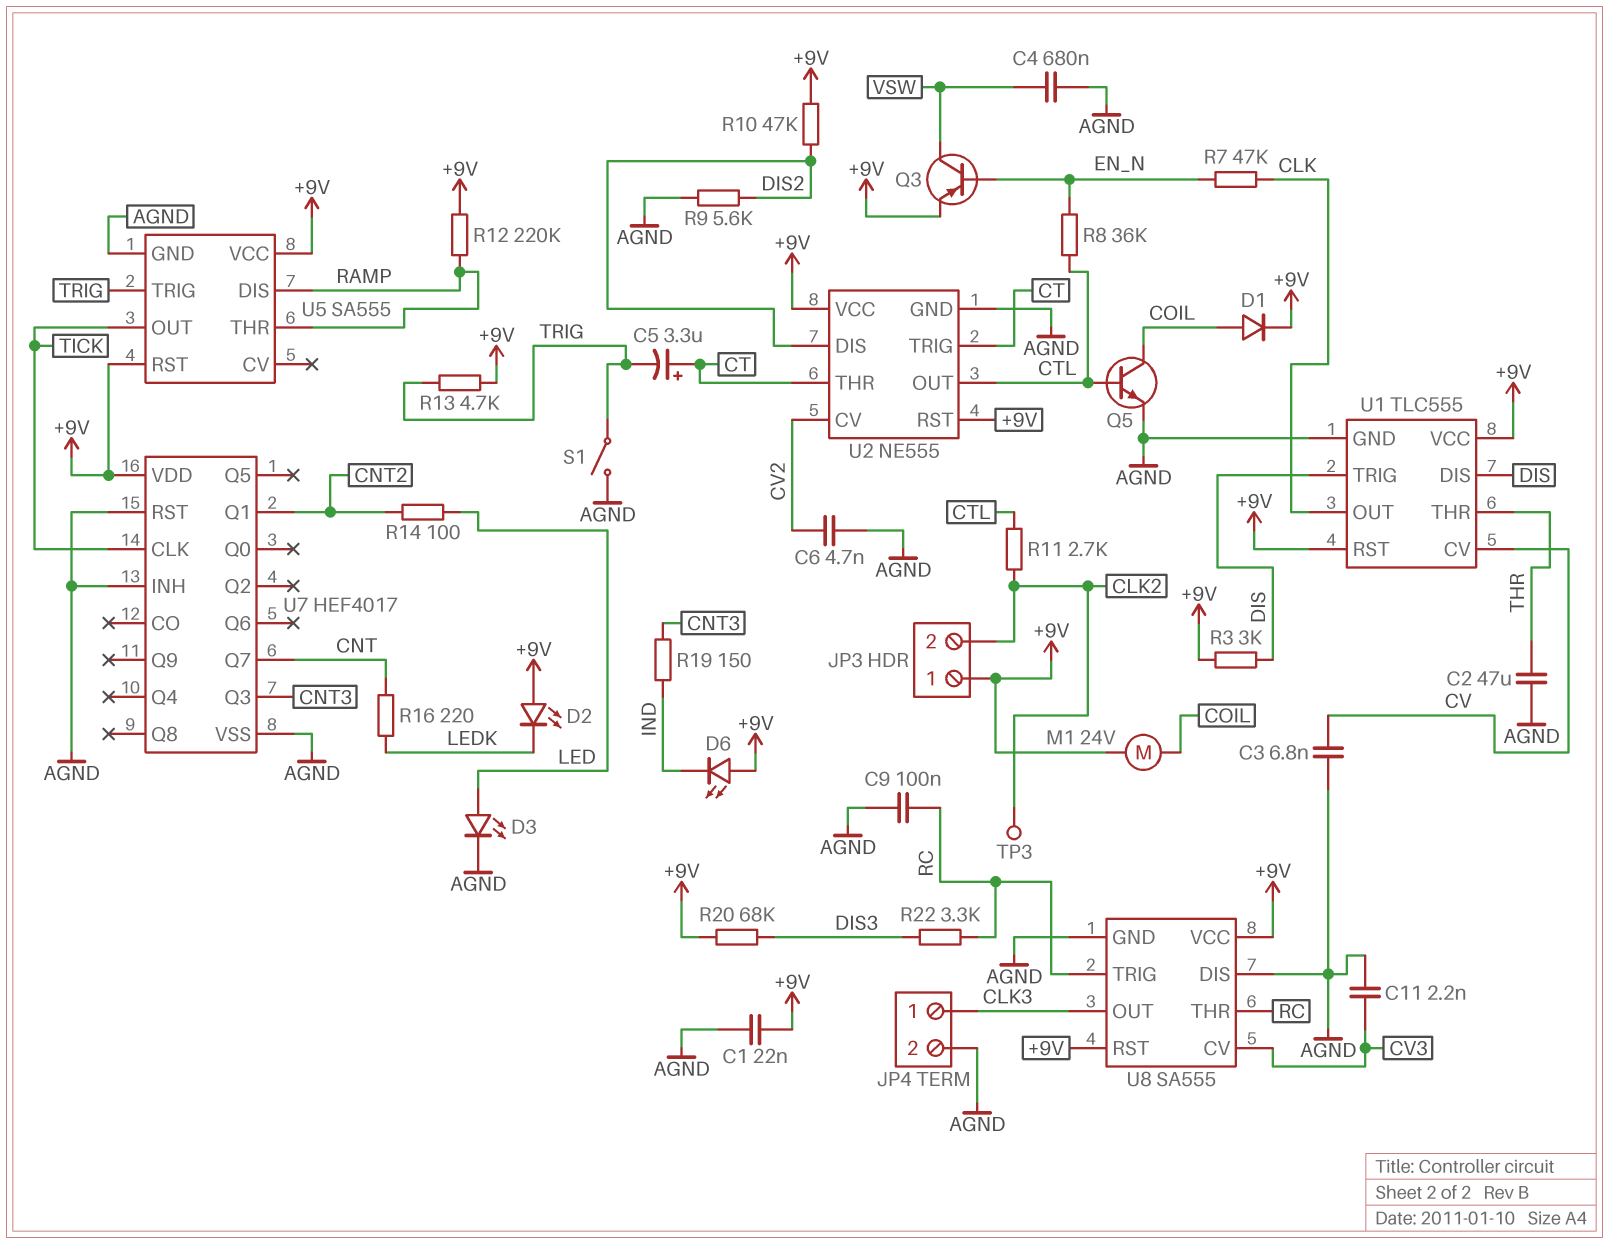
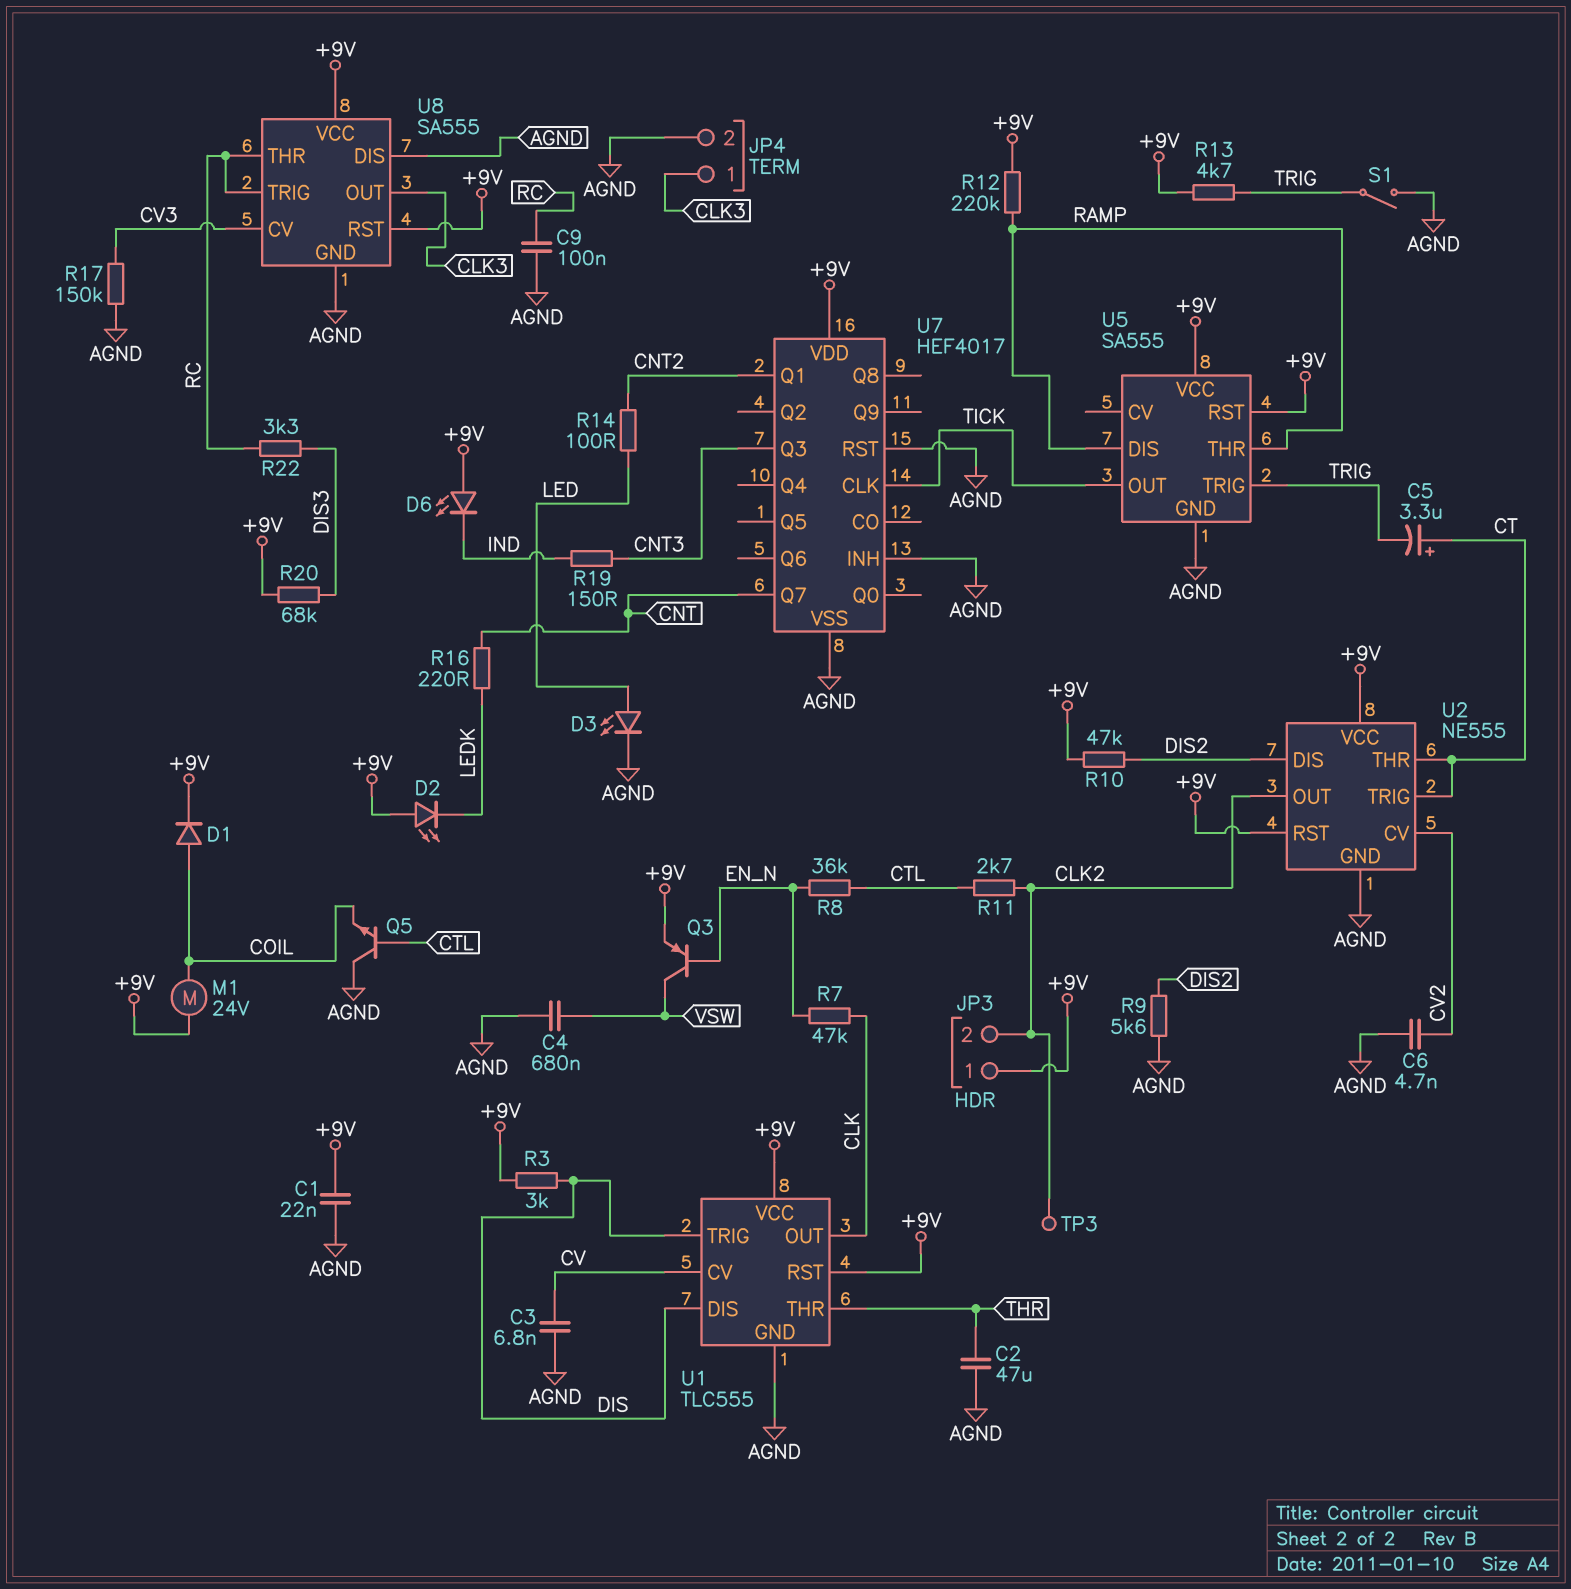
C11: 2.2nF (AGND, CV3) -> none
Q5: NPN (B CTL, C COIL, E AGND) -> NPN (B CTL, C AGND, E COIL)
R17: none -> 150k (AGND, CV3)
U2 pin OUT: CTL -> CLK2

